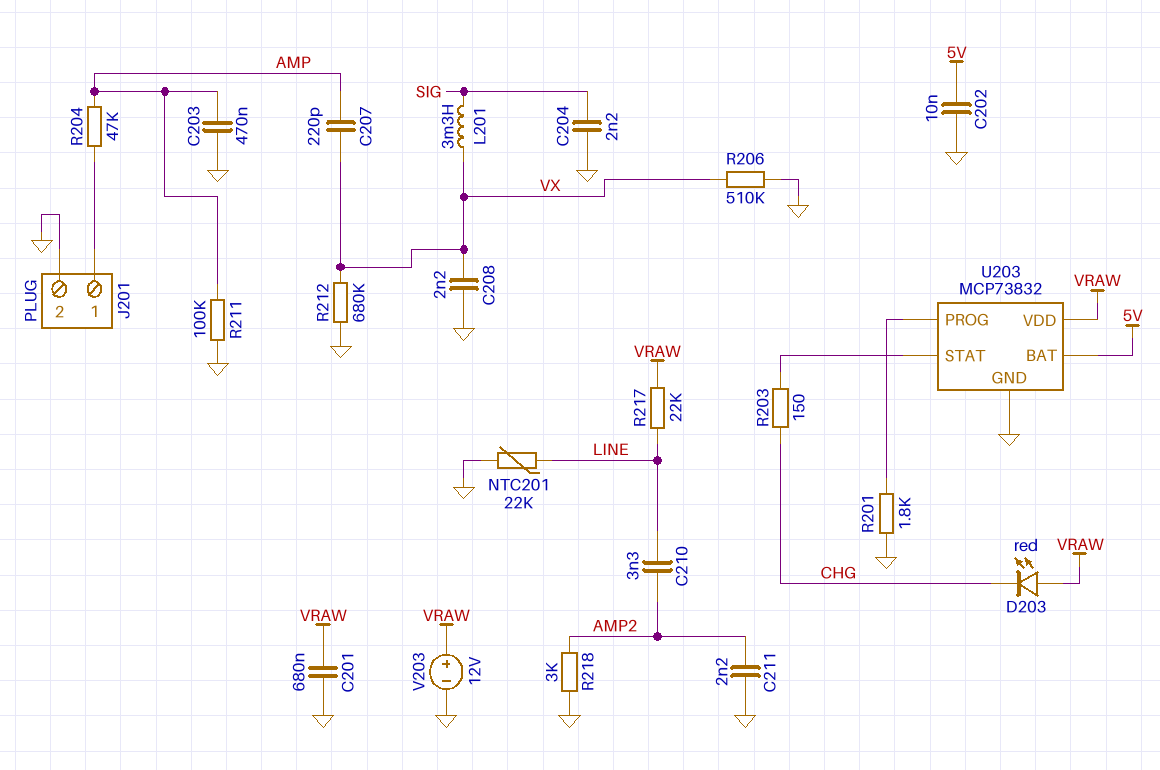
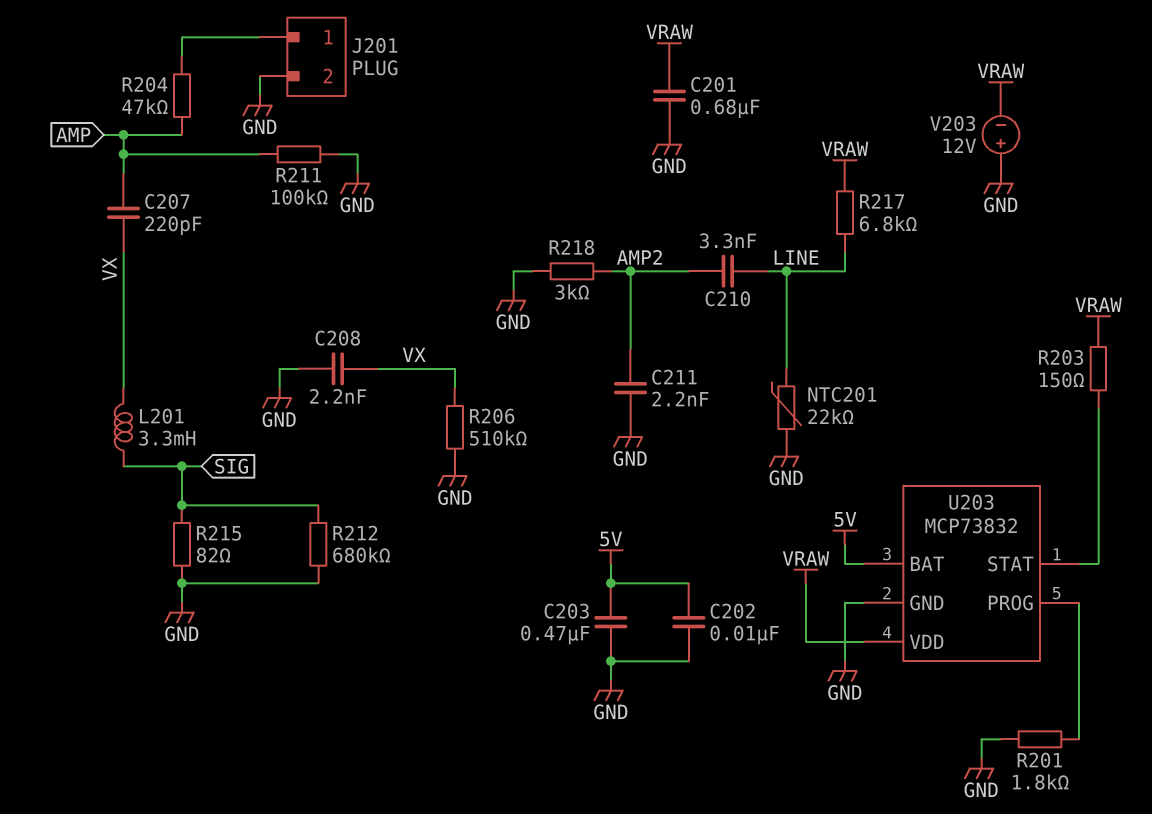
C203: 470nF (AMP, GND) -> 470nF (5V, GND)
C204: 2.2nF (GND, SIG) -> none
D203: LED red (A VRAW, K CHG) -> none
R203: 150 (CHG, U203/STAT) -> 150 (U203/STAT, VRAW)
R212: 680k (GND, VX) -> 680k (GND, SIG)
R215: none -> 82 (GND, SIG)
R217: 22k (LINE, VRAW) -> 6.8k (LINE, VRAW)
V203: 12V (plus VRAW, minus GND) -> 12V (plus GND, minus VRAW)

